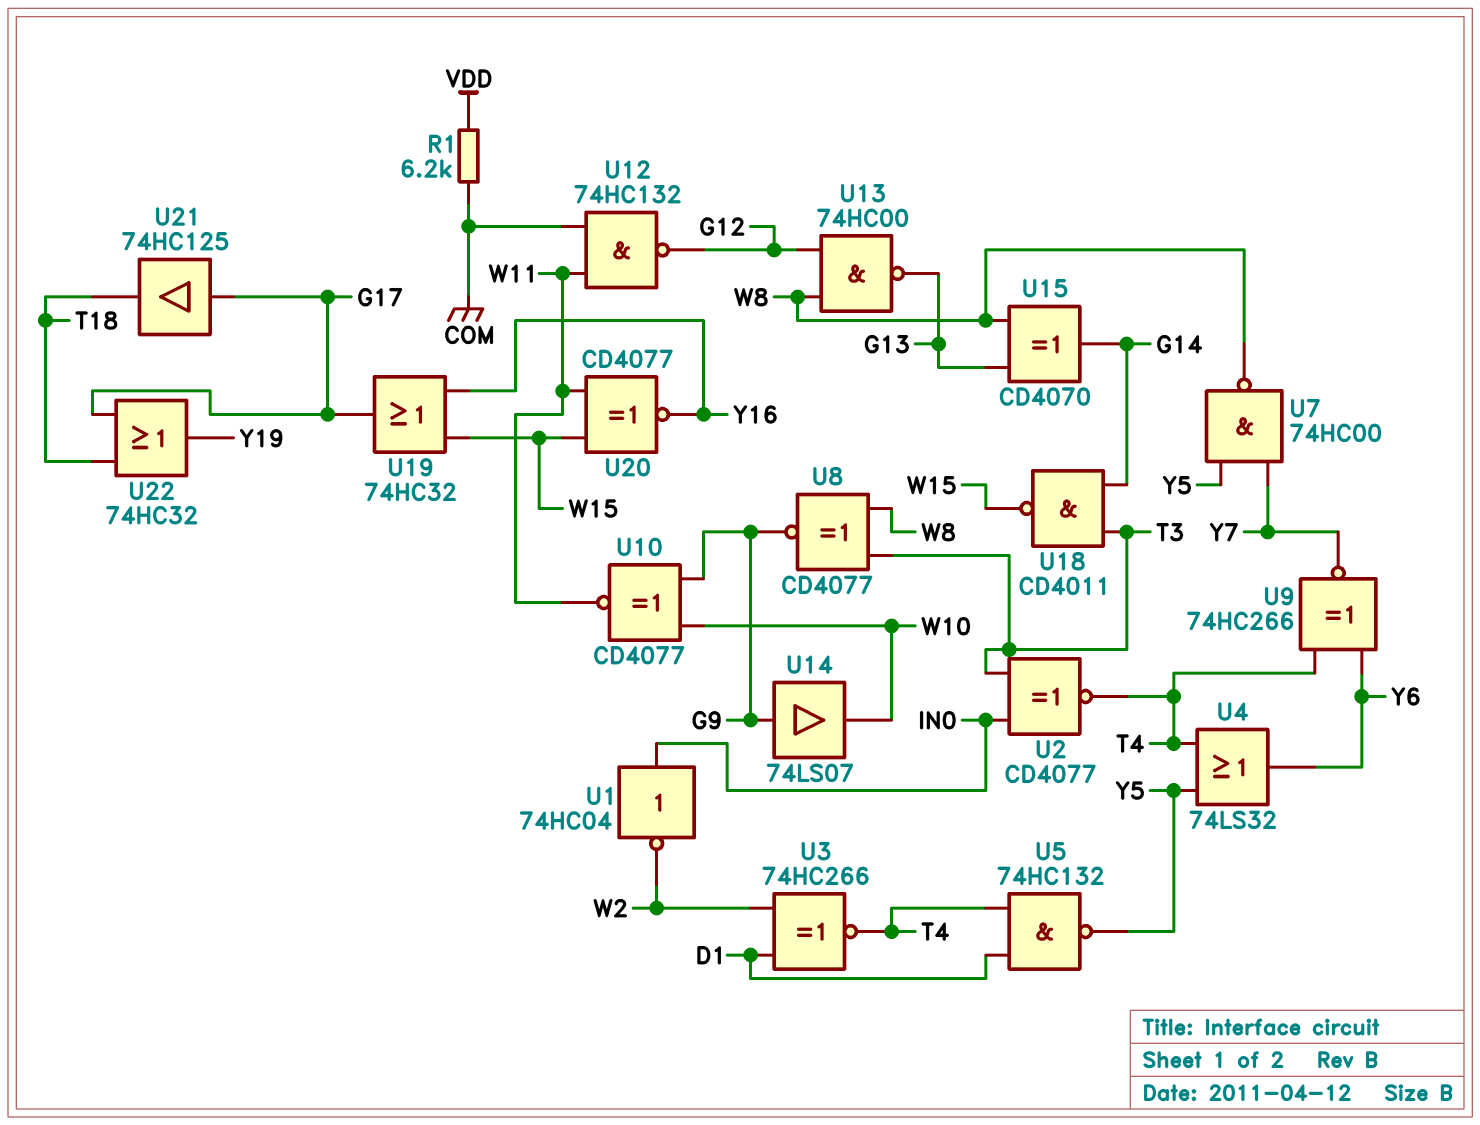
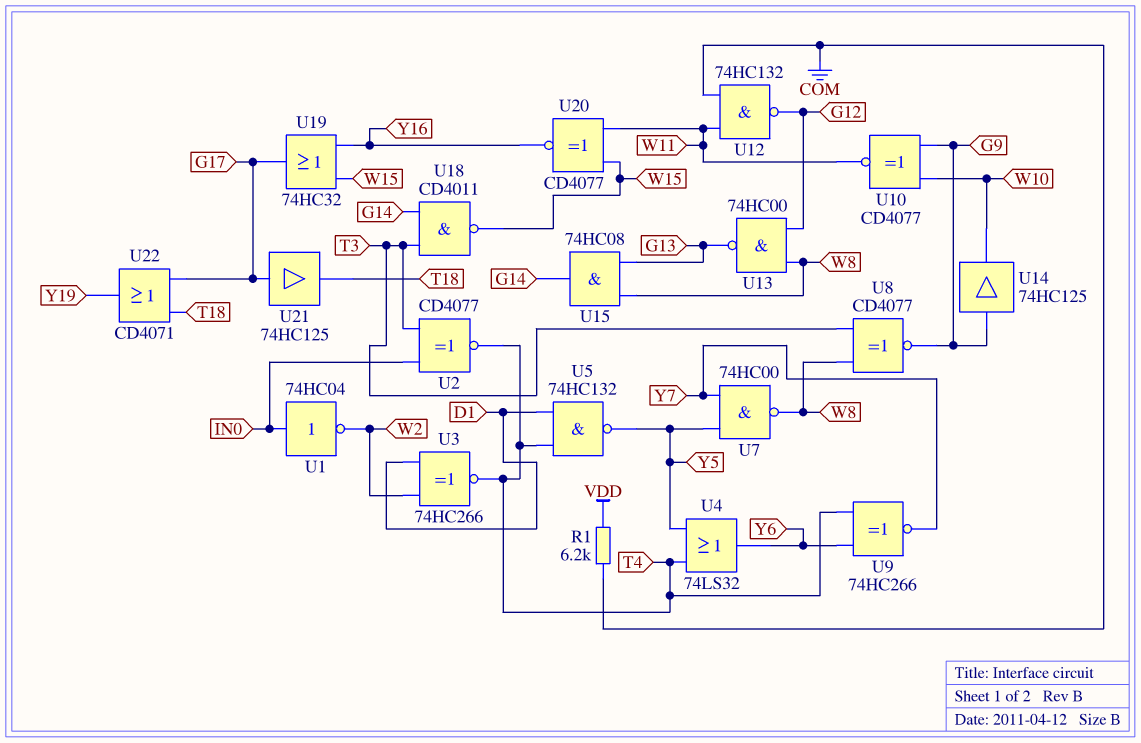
U14: buffer 74LS07 (in G9, out W10) -> buffer 74HC125 (in G9, out W10)
U15: XOR CD4070 (in G13, in W8, out G14) -> AND 74HC08 (in G13, in W8, out G14)
U22: OR 74HC32 (in G17, in T18, out Y19) -> OR CD4071 (in G17, in T18, out Y19)

